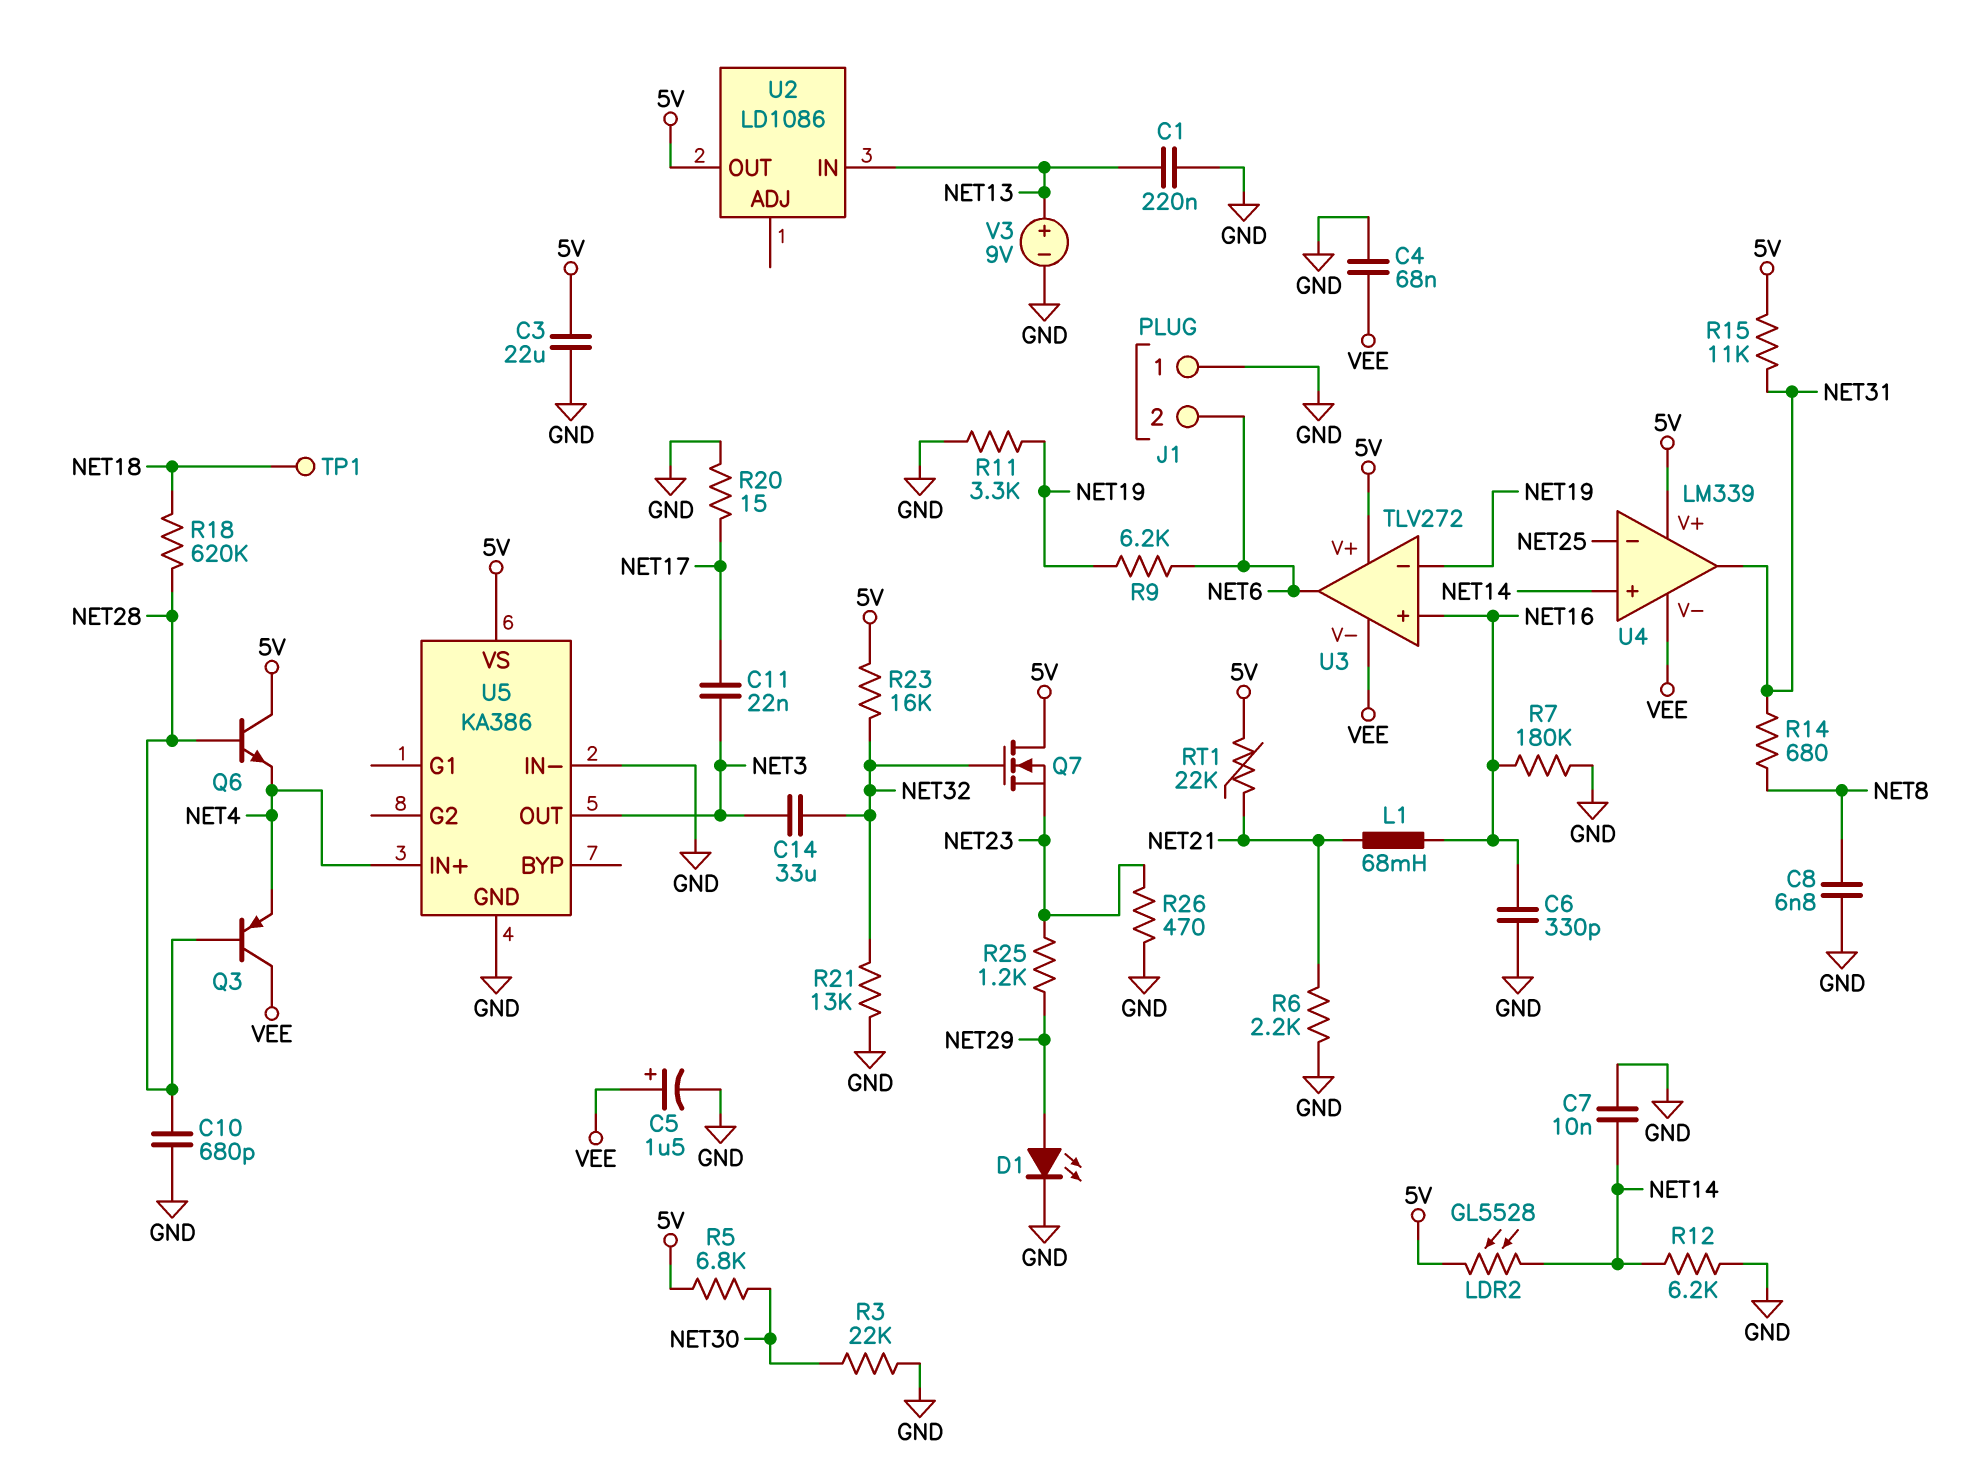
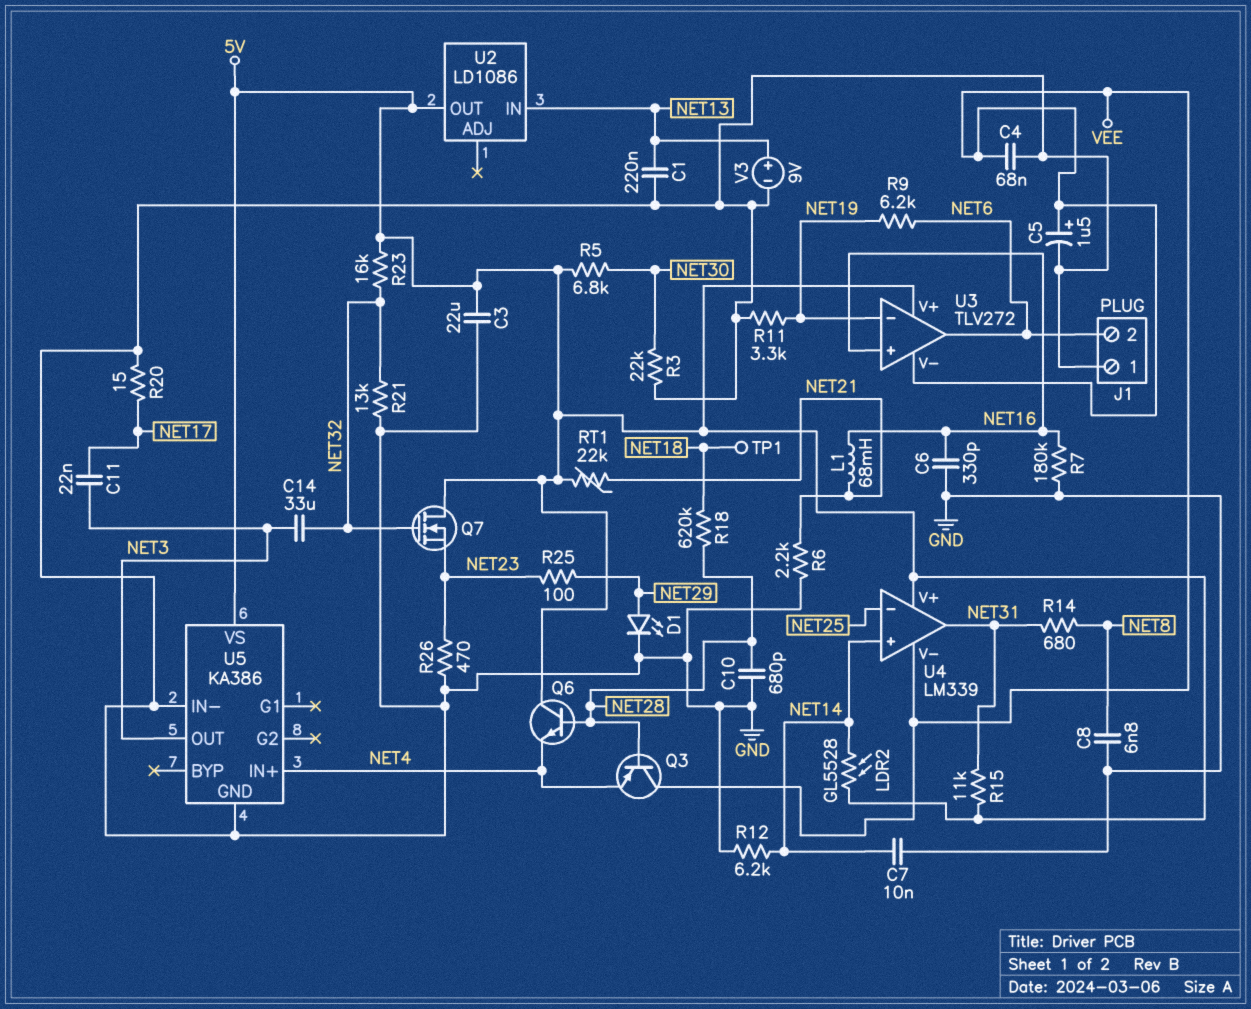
R25: 1.2k (NET23, NET29) -> 100 (NET23, NET29)

